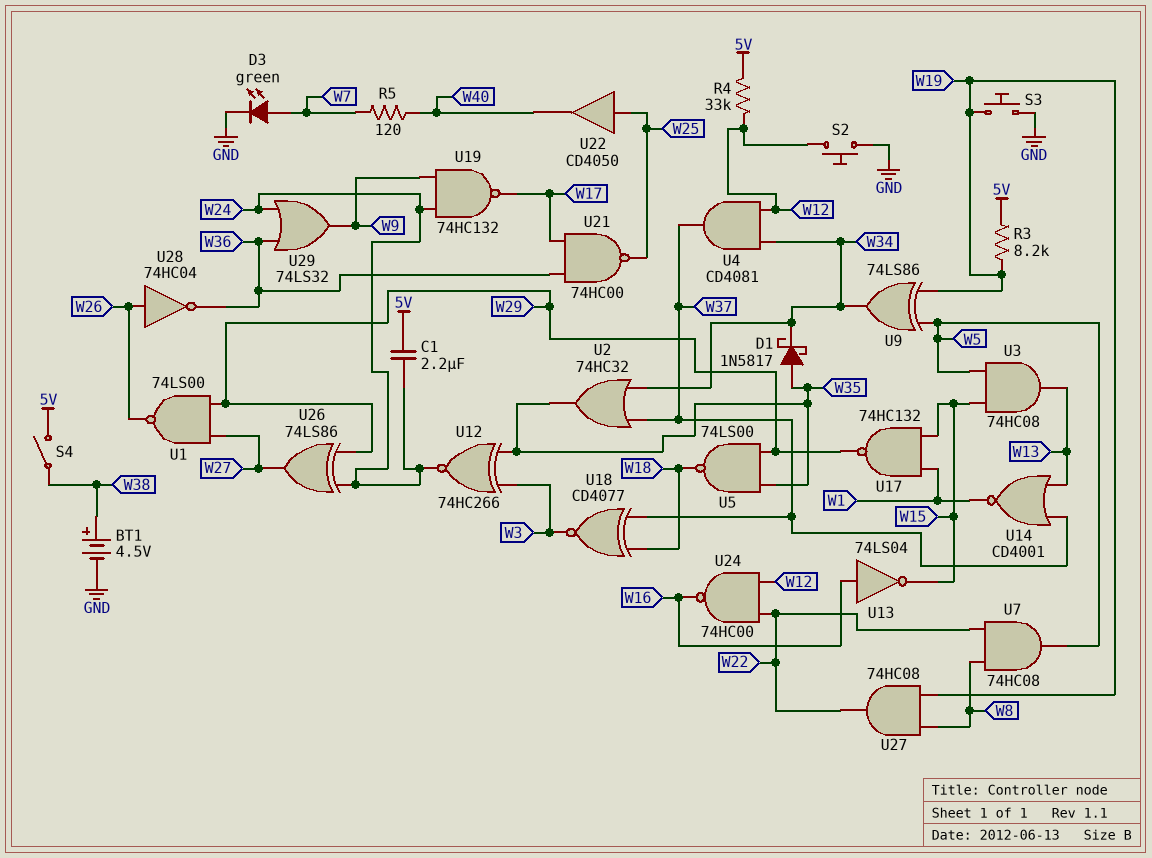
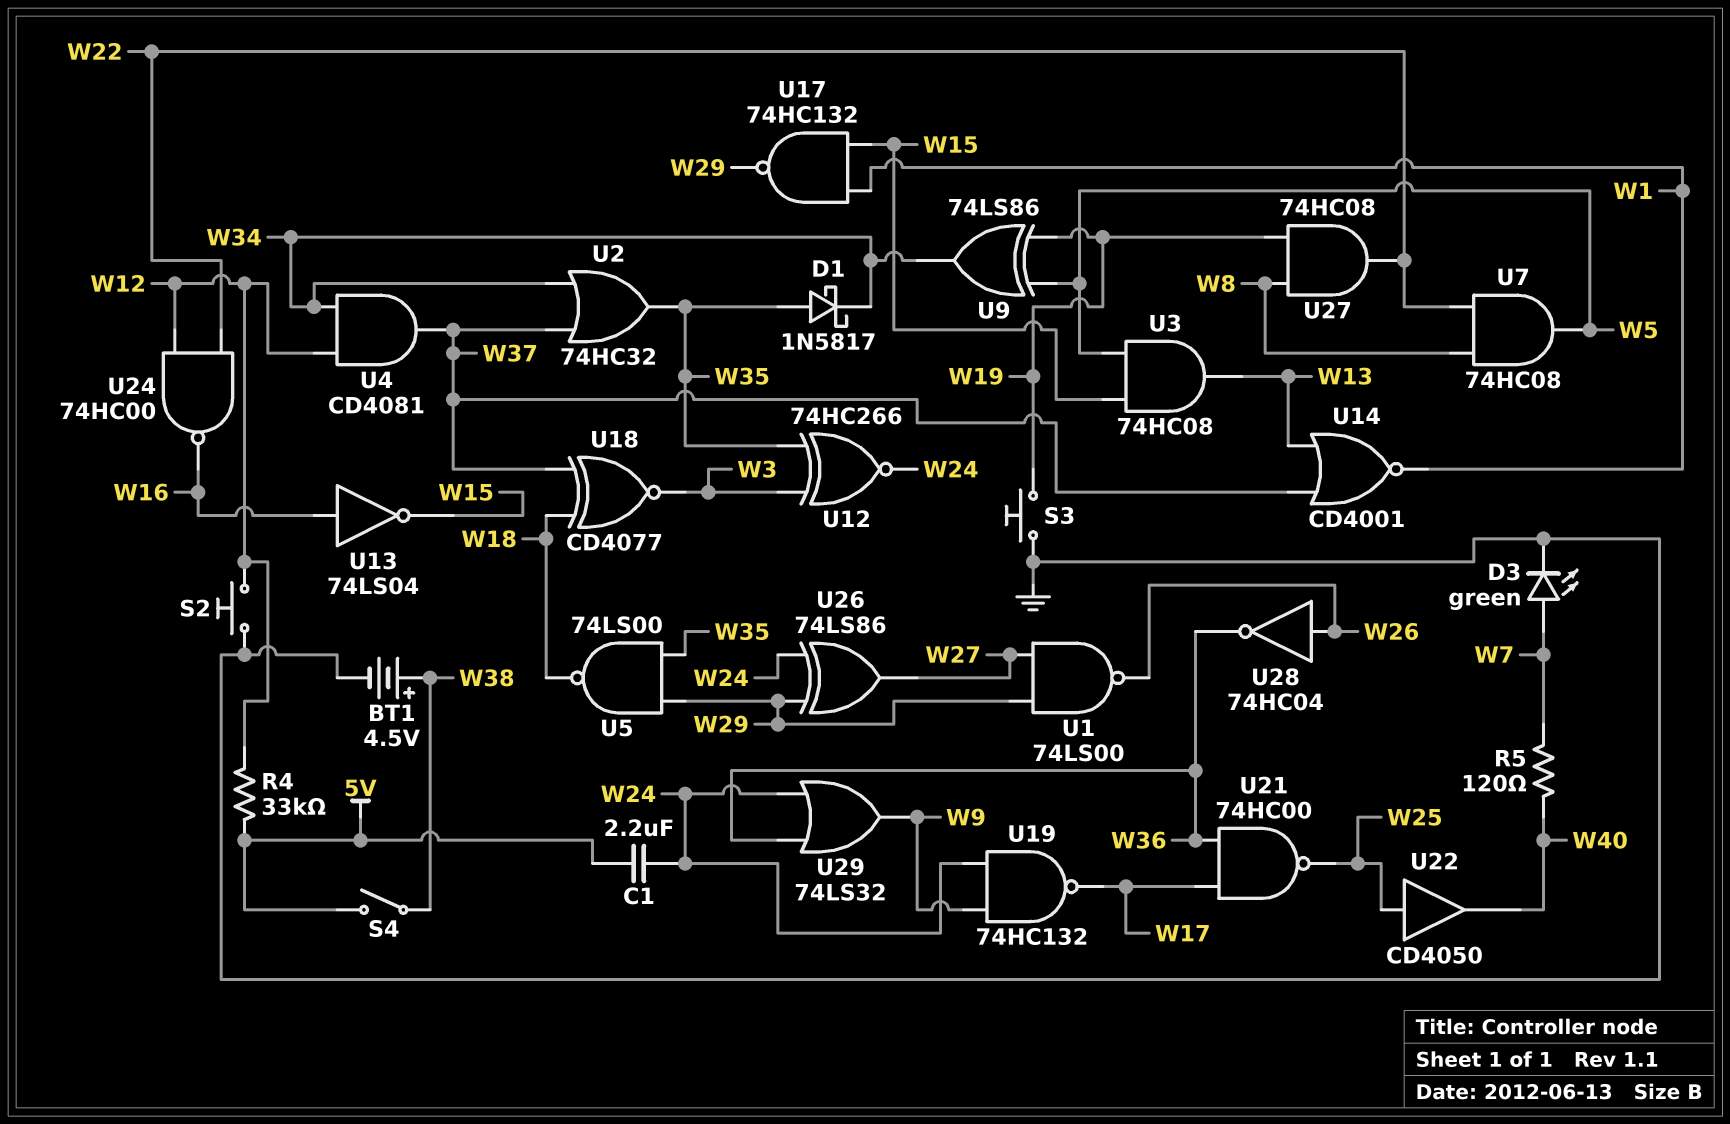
R3: 8.2k (5V, W19) -> none

